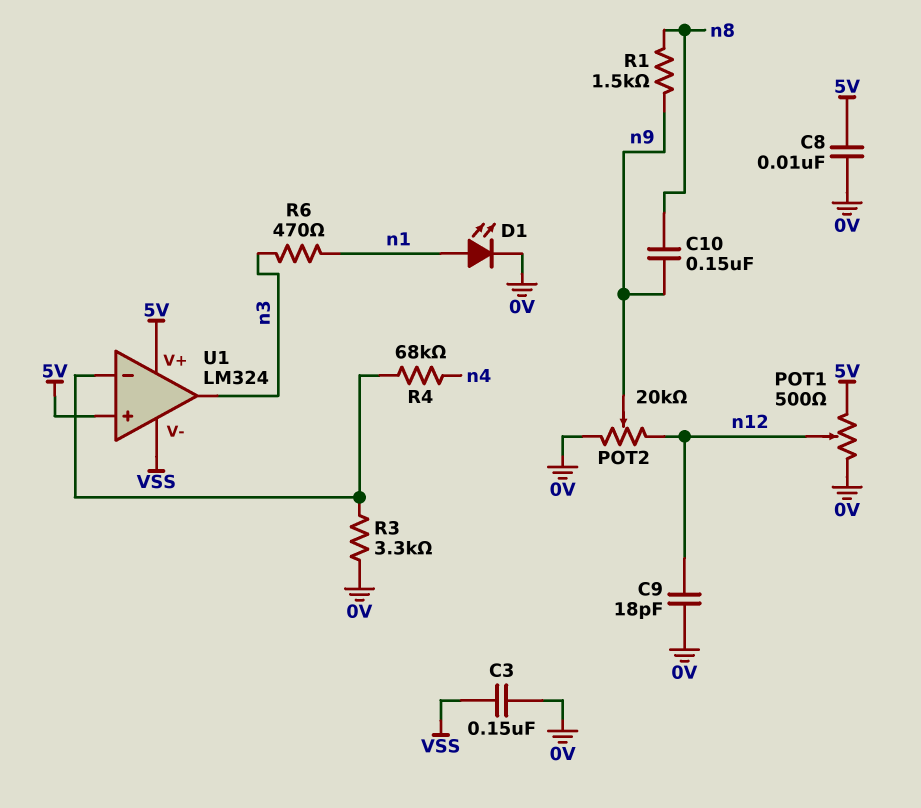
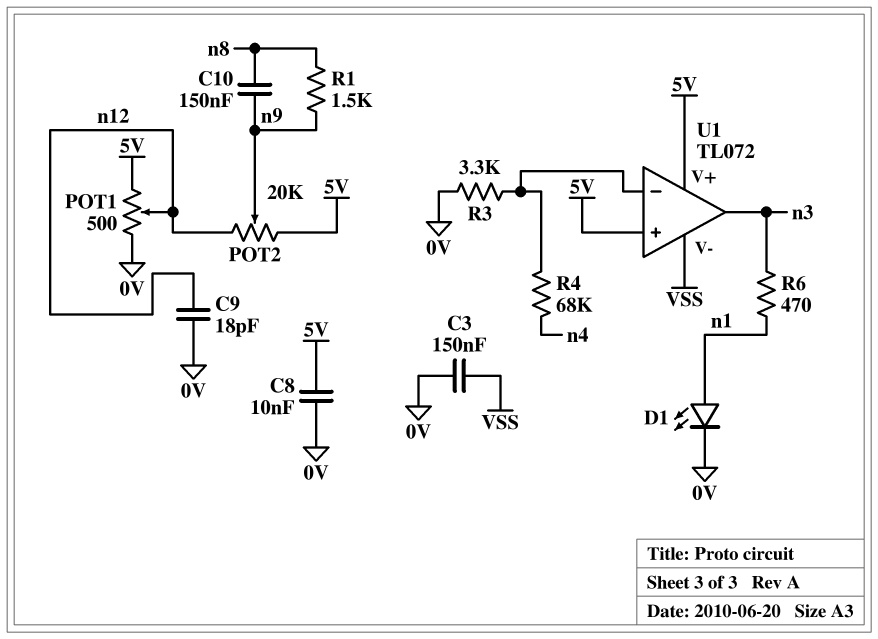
POT2: 20k (0V, n12, wiper n9) -> 20k (5V, n12, wiper n9)
U1: LM324 -> TL072

